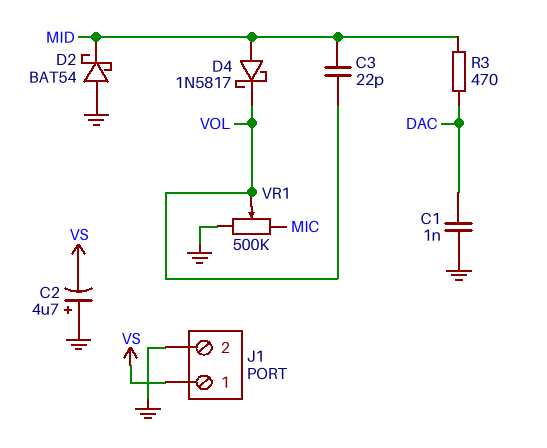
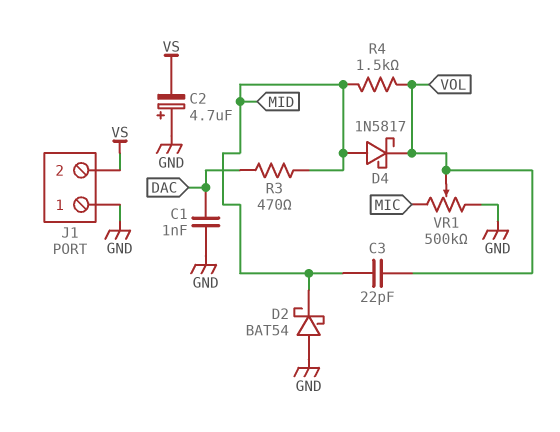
J1 pin 1: VS -> GND
J1 pin 2: GND -> VS
R4: none -> 1.5k (MID, VOL)

